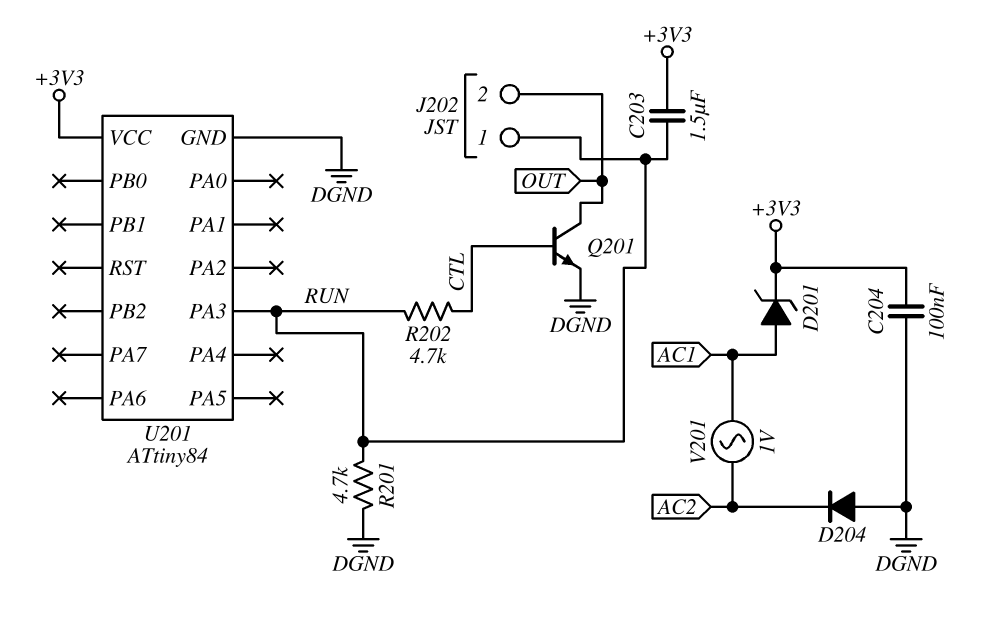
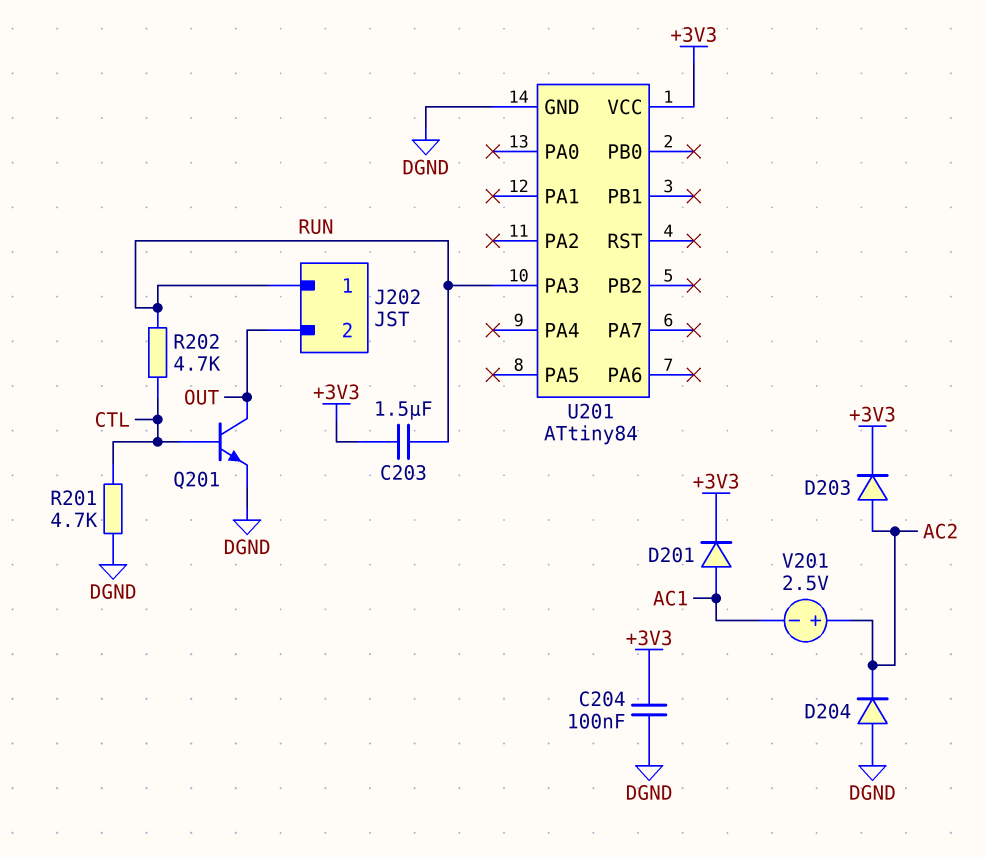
D201: zener (A AC1, K +3V3) -> diode (A AC1, K +3V3)
D203: none -> diode (A AC2, K +3V3)
R201: 4.7k (DGND, RUN) -> 4.7k (CTL, DGND)
V201: AC 1V (AC1, AC2) -> 2.5V (plus AC2, minus AC1)

